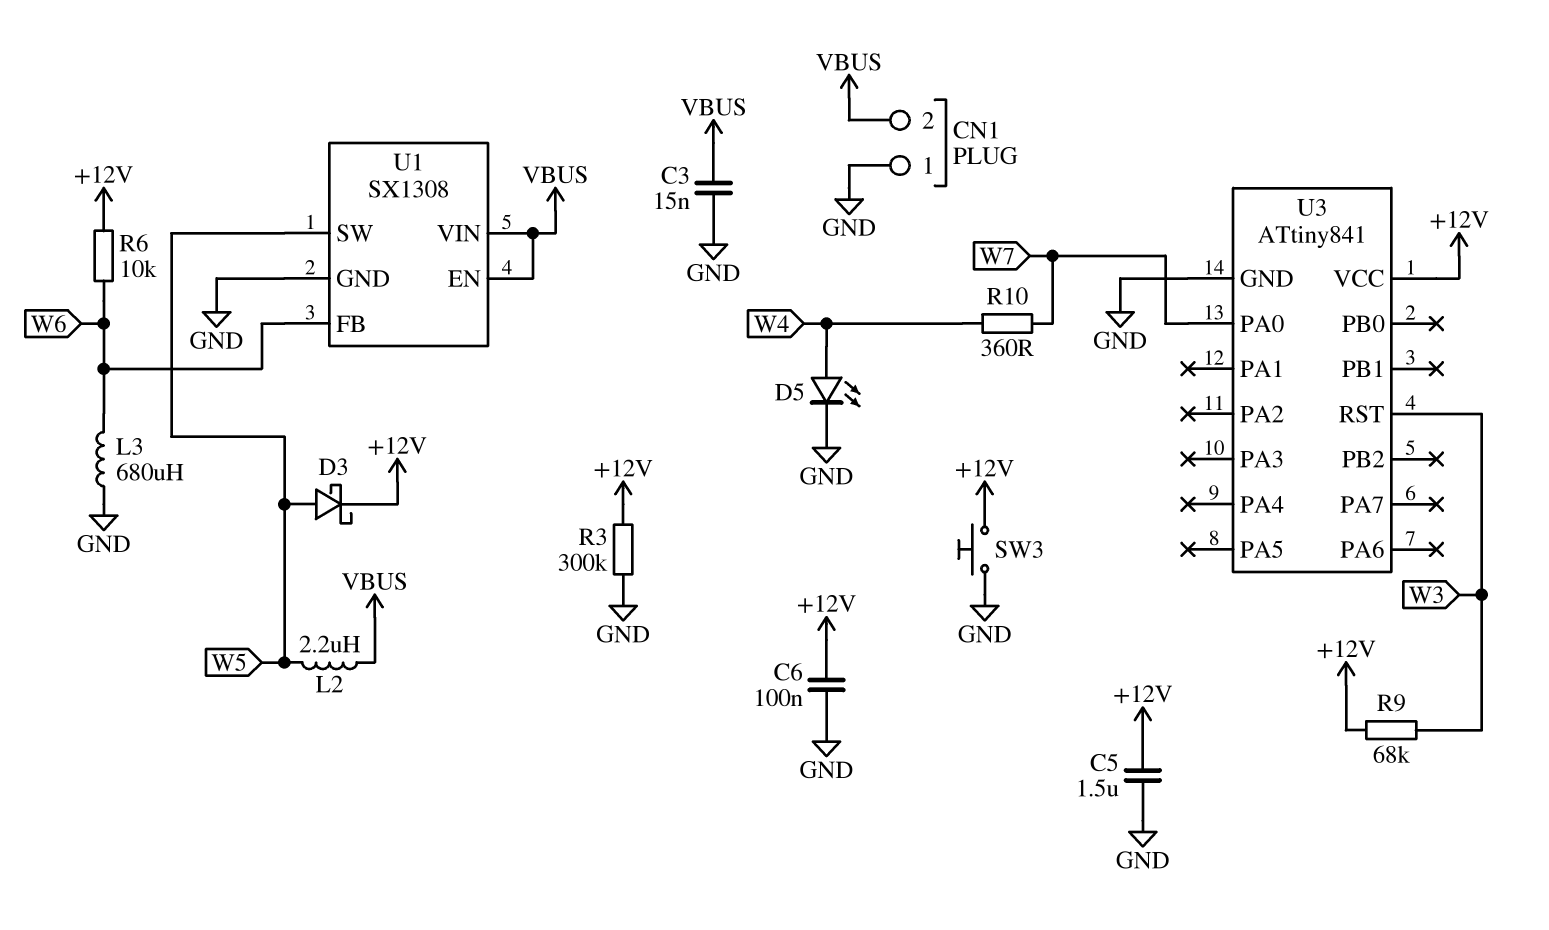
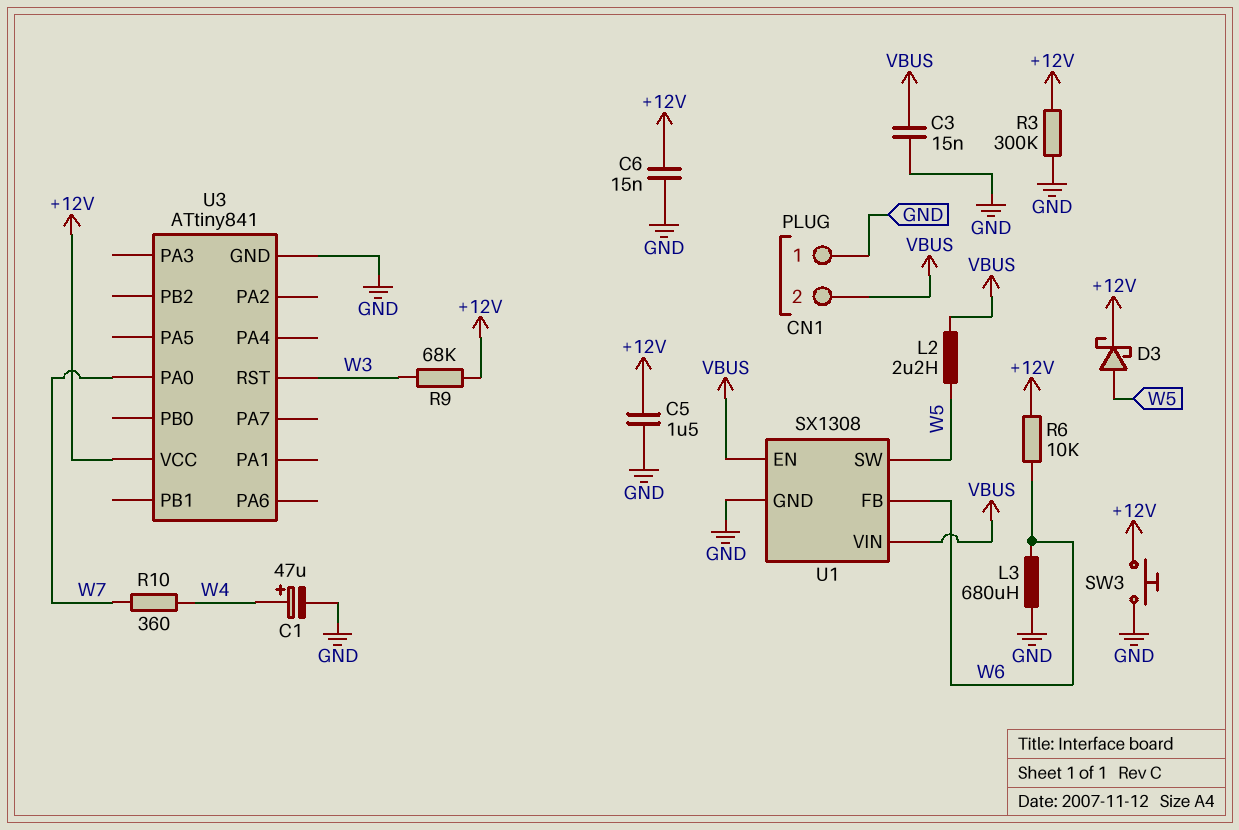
C1: none -> 47uF (plus W4, minus GND)
C6: 100nF (+12V, GND) -> 15nF (+12V, GND)
D5: LED (A W4, K GND) -> none

